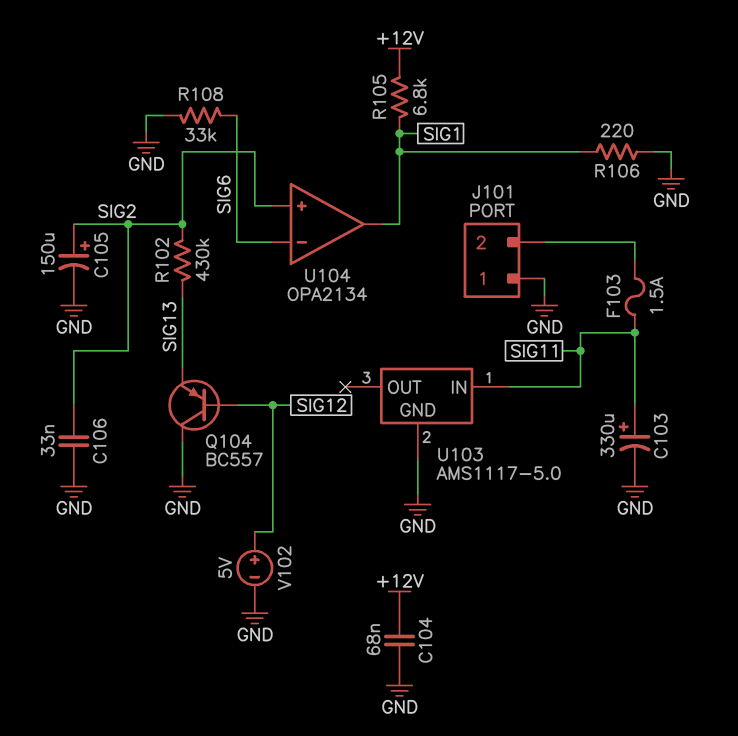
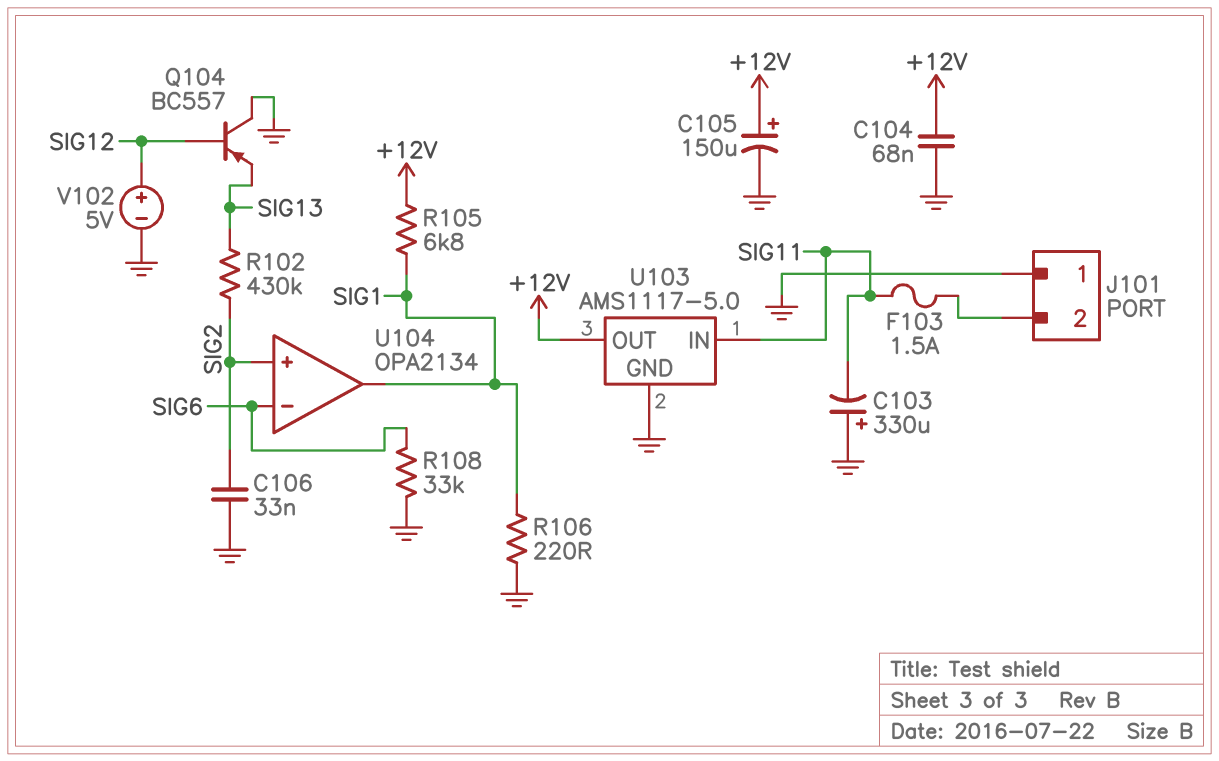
C103: 330uF (plus SIG11, minus GND) -> 330uF (plus GND, minus SIG11)
C105: 150uF (plus SIG2, minus GND) -> 150uF (plus +12V, minus GND)
U103 pin OUT: none -> +12V

